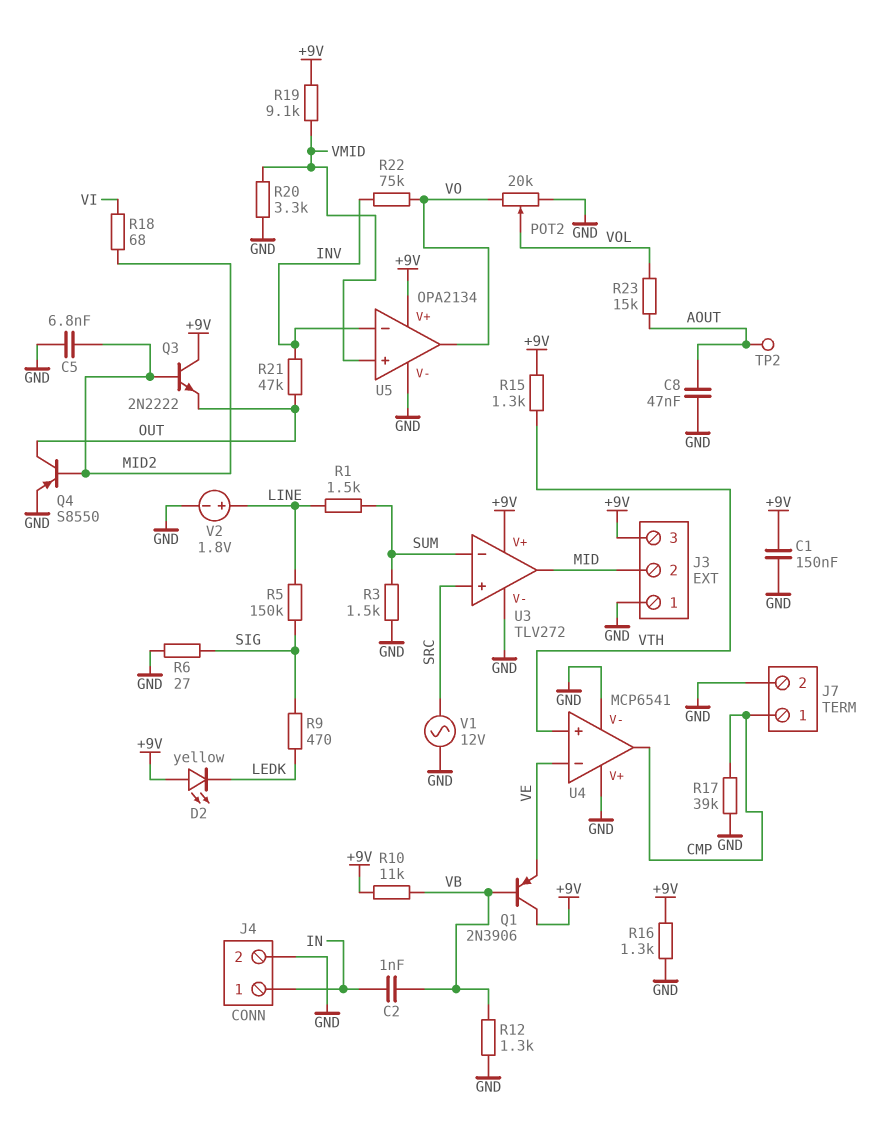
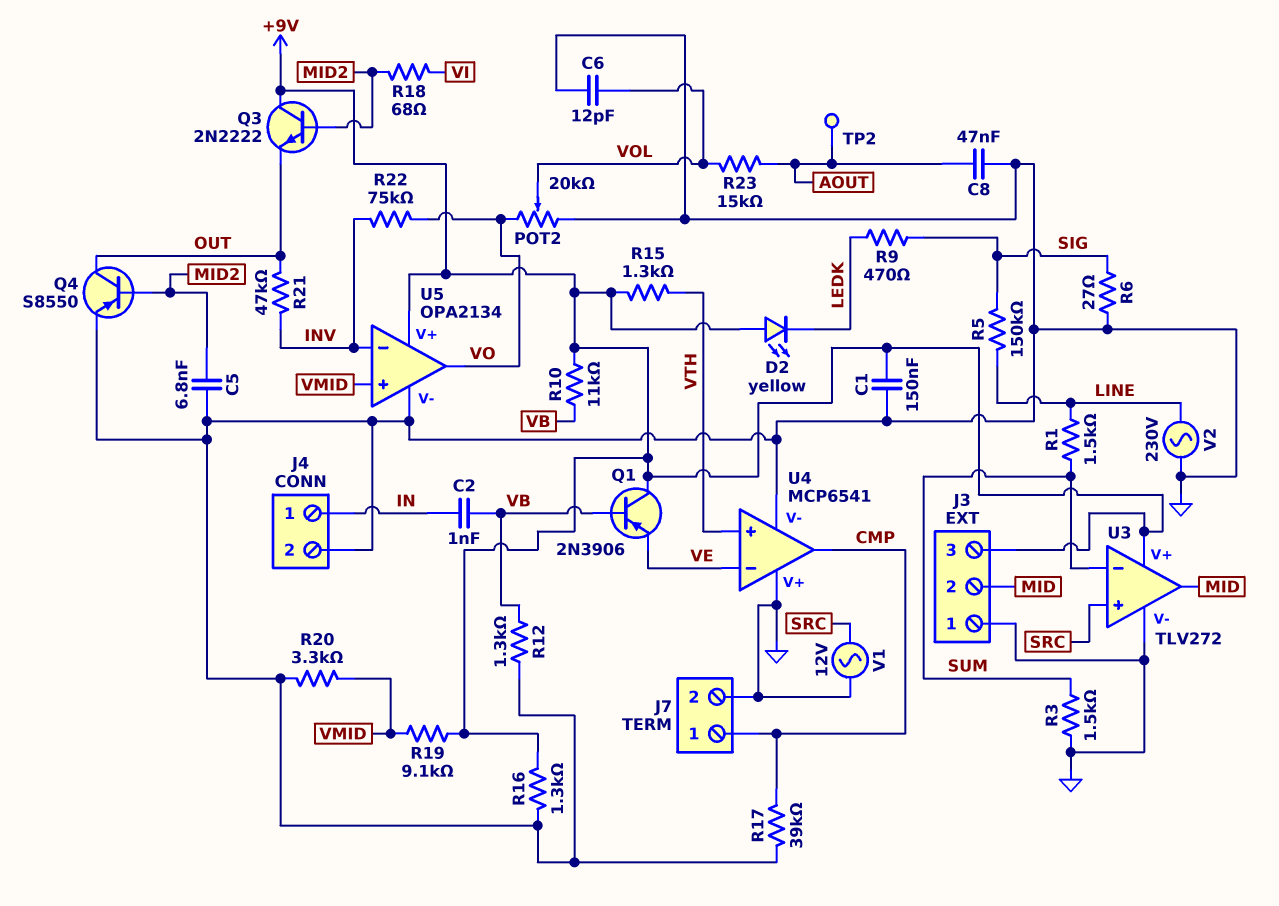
C6: none -> 12pF (GND, VOL)
V2: 1.8V (plus LINE, minus GND) -> AC 230V (GND, LINE)

